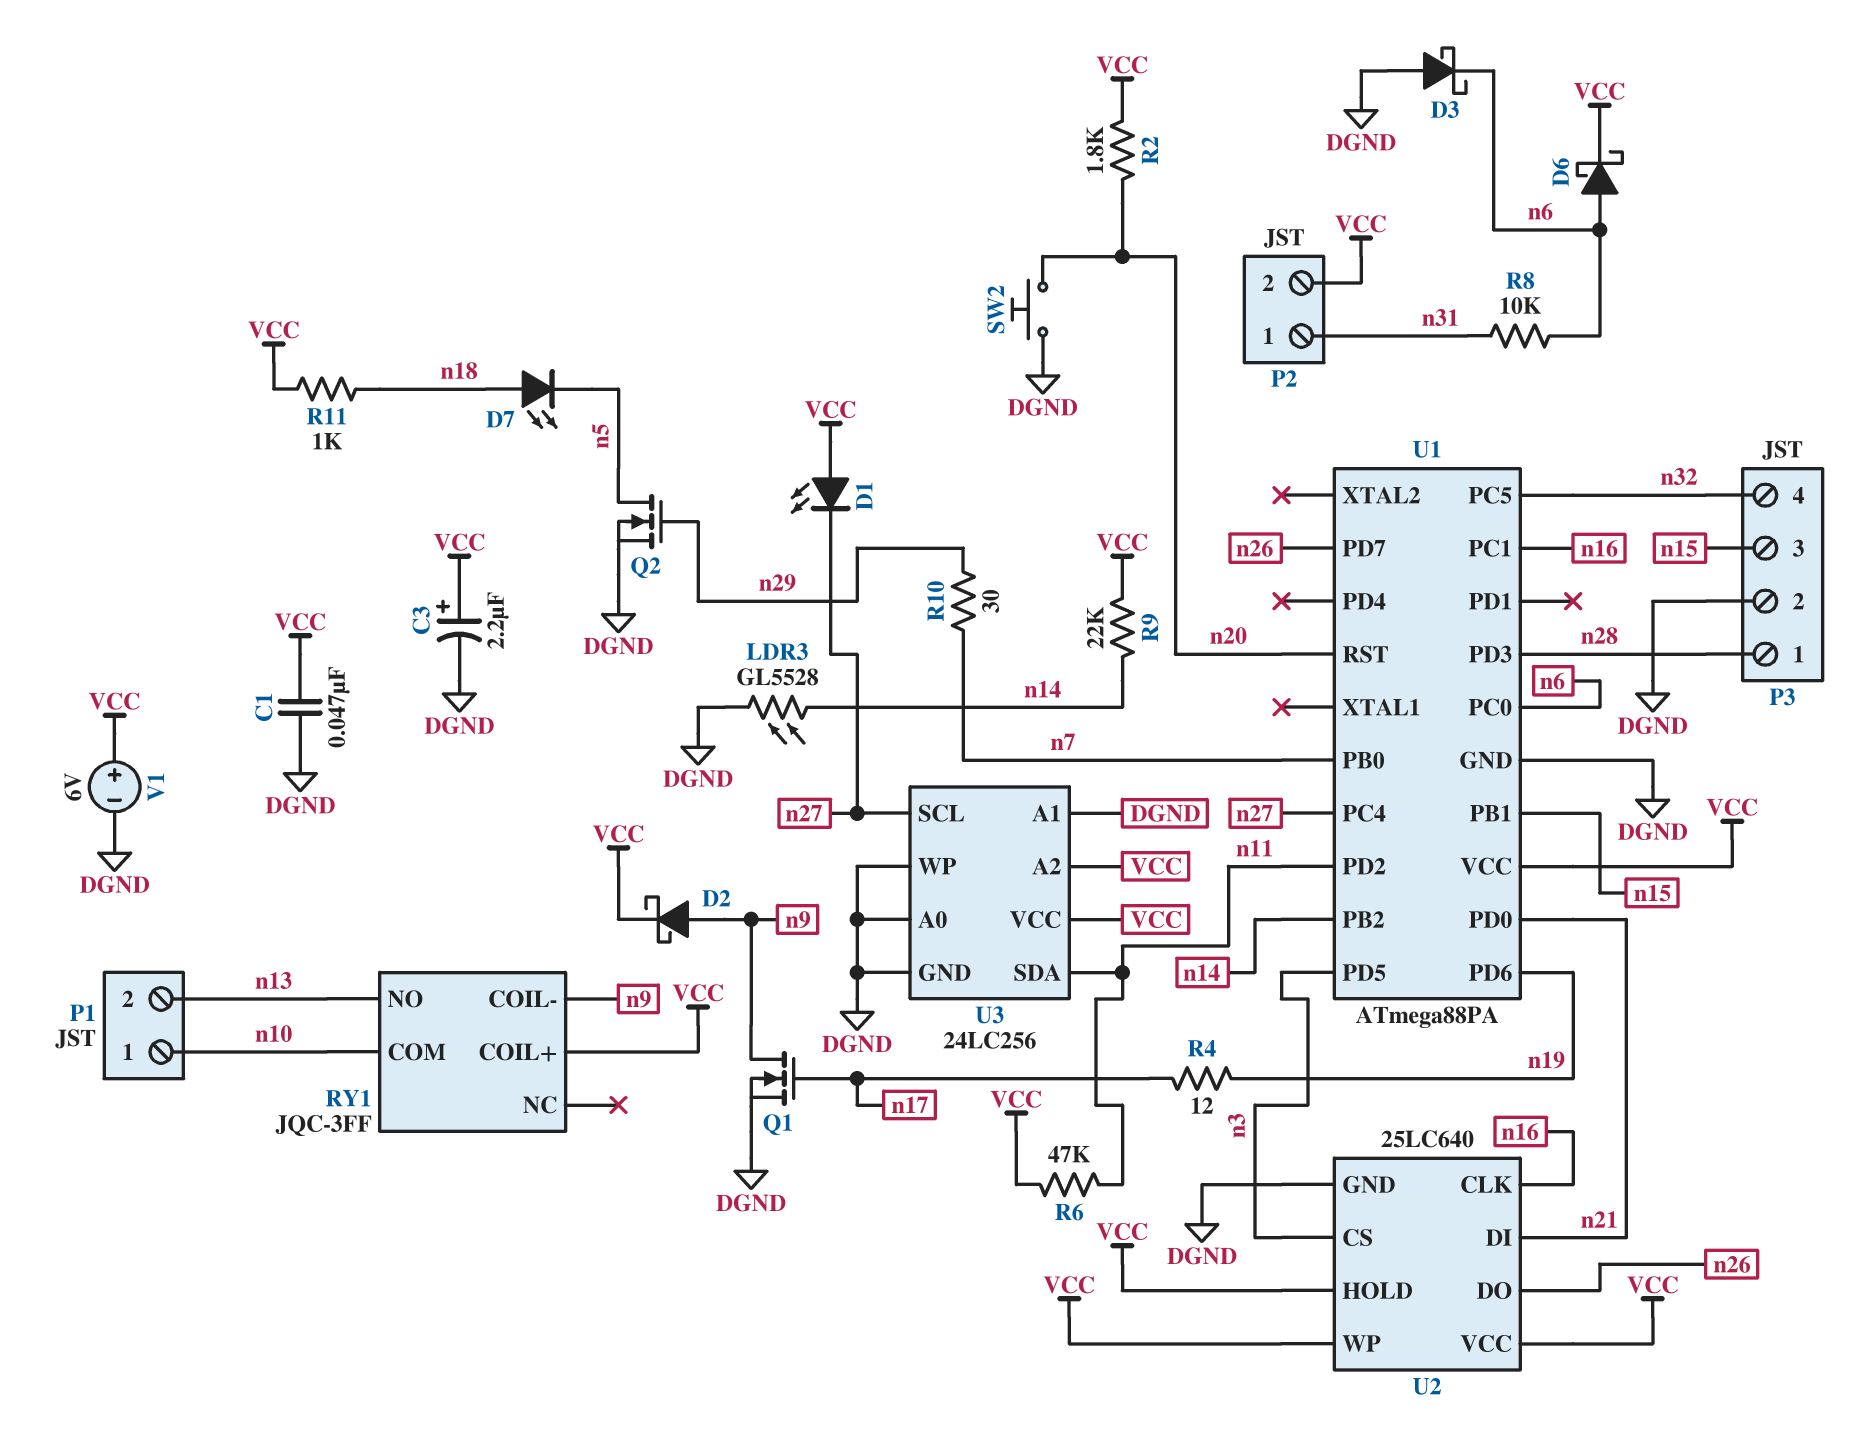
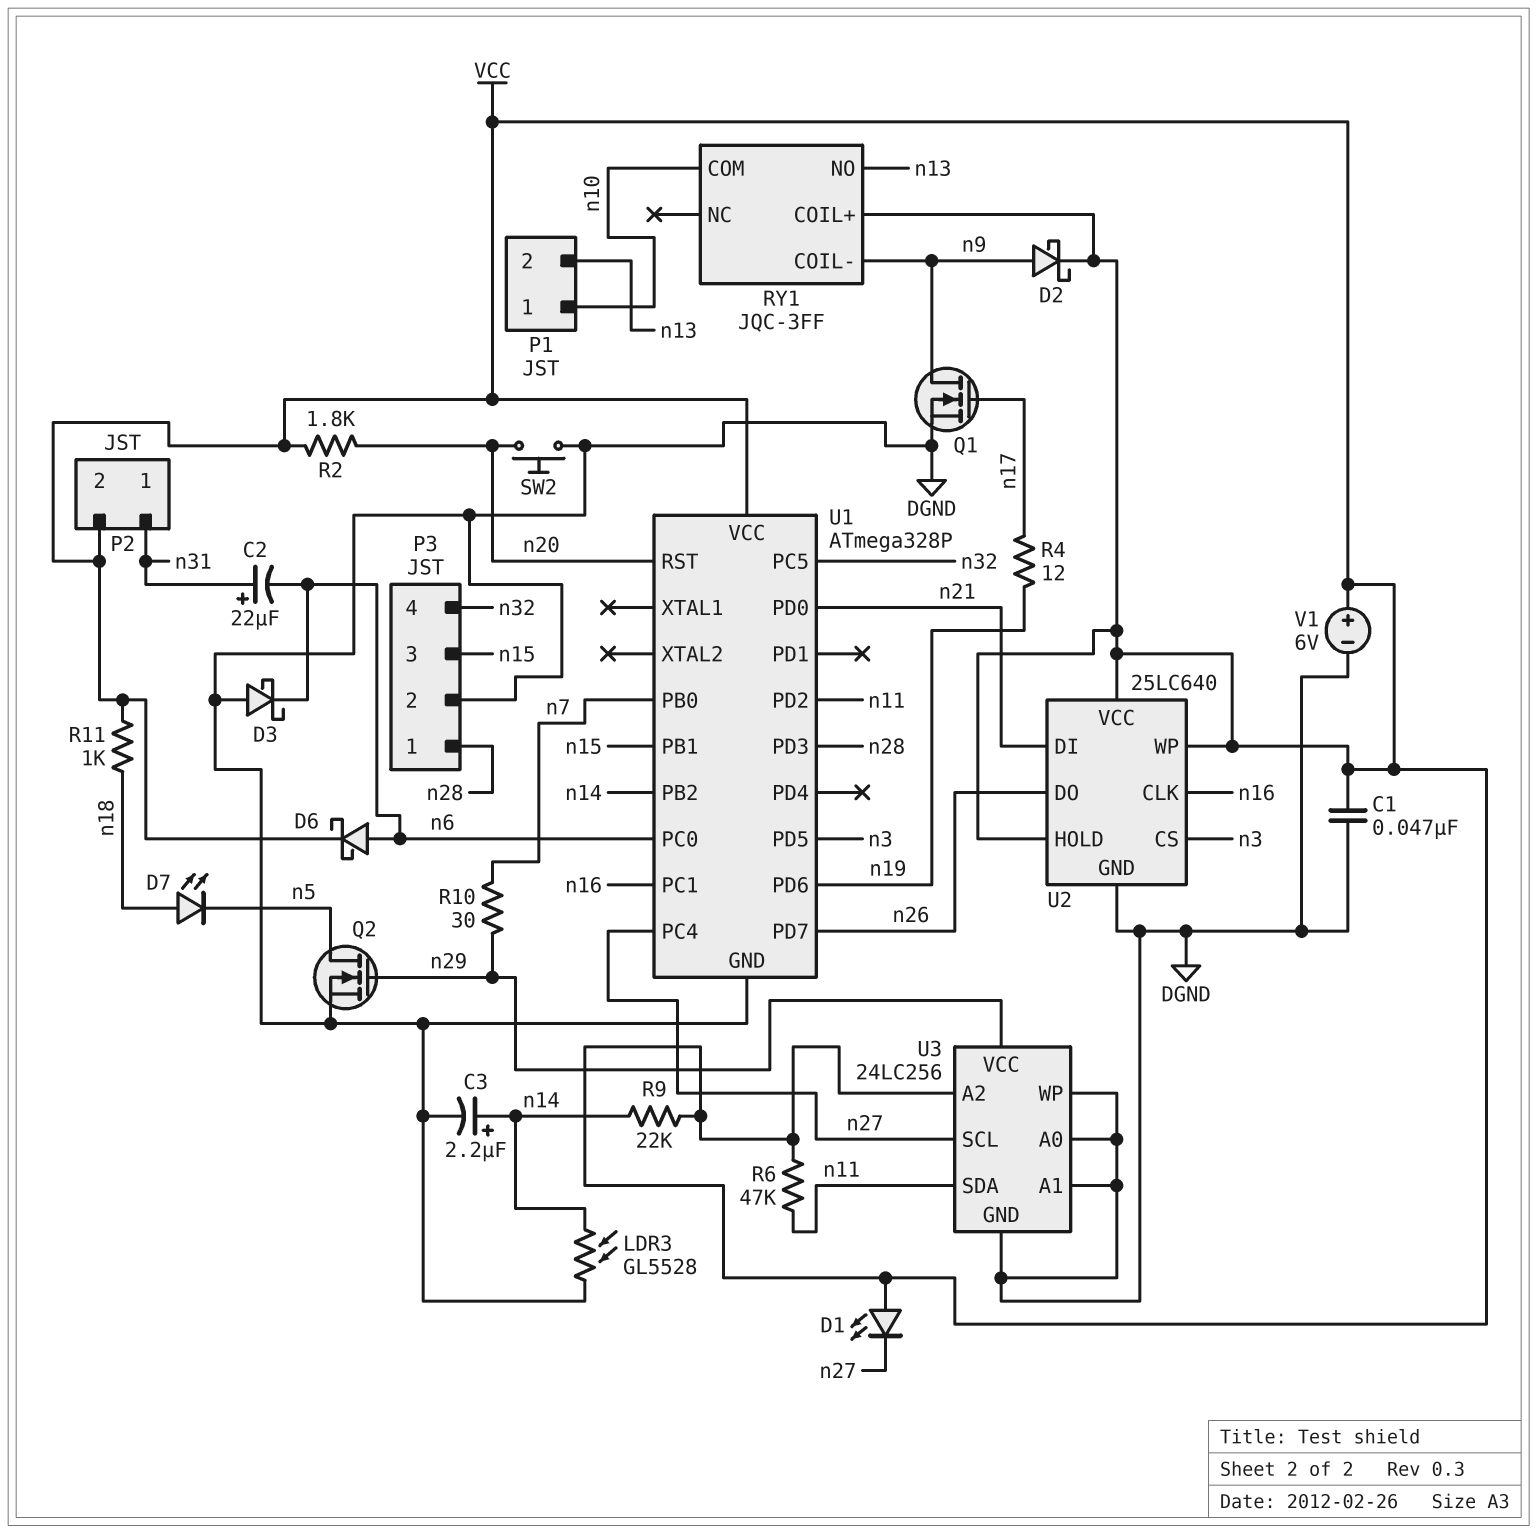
C2: none -> 22uF (plus n31, minus n6)
C3: 2.2uF (plus VCC, minus DGND) -> 2.2uF (plus n14, minus DGND)
R8: 10k (n6, n31) -> none
U1: ATmega88PA -> ATmega328P
U3 pin VCC: VCC -> n29

